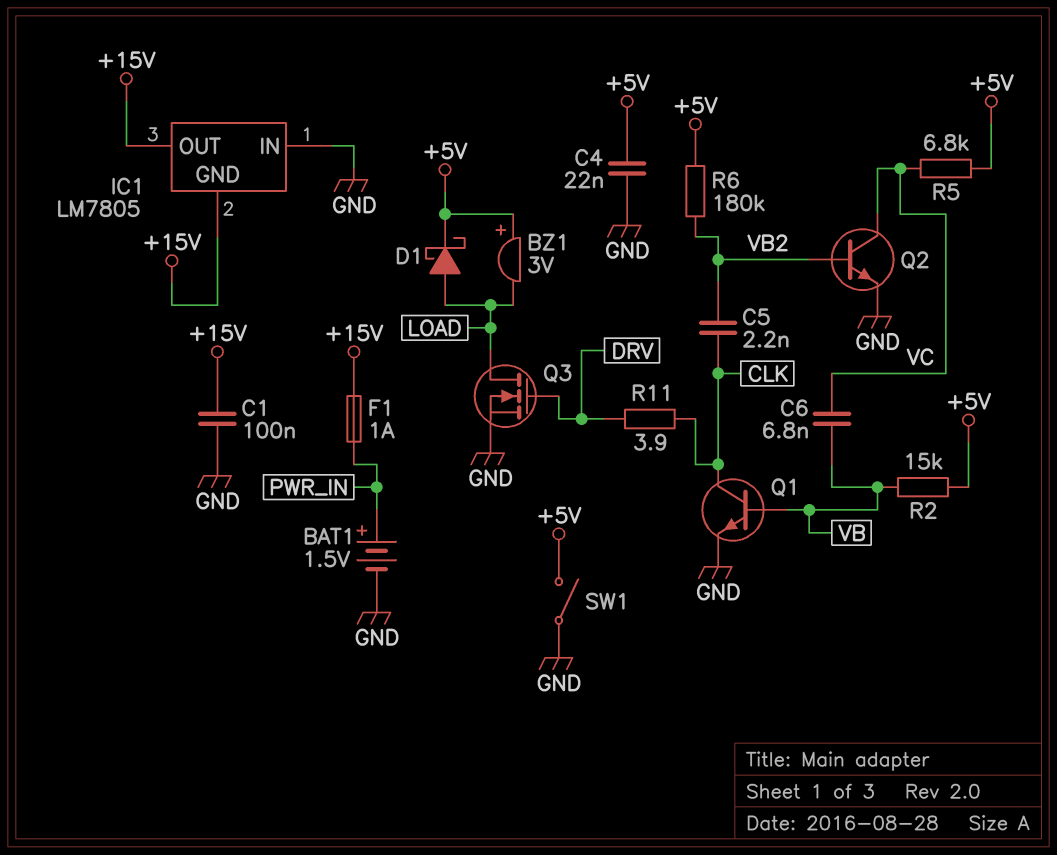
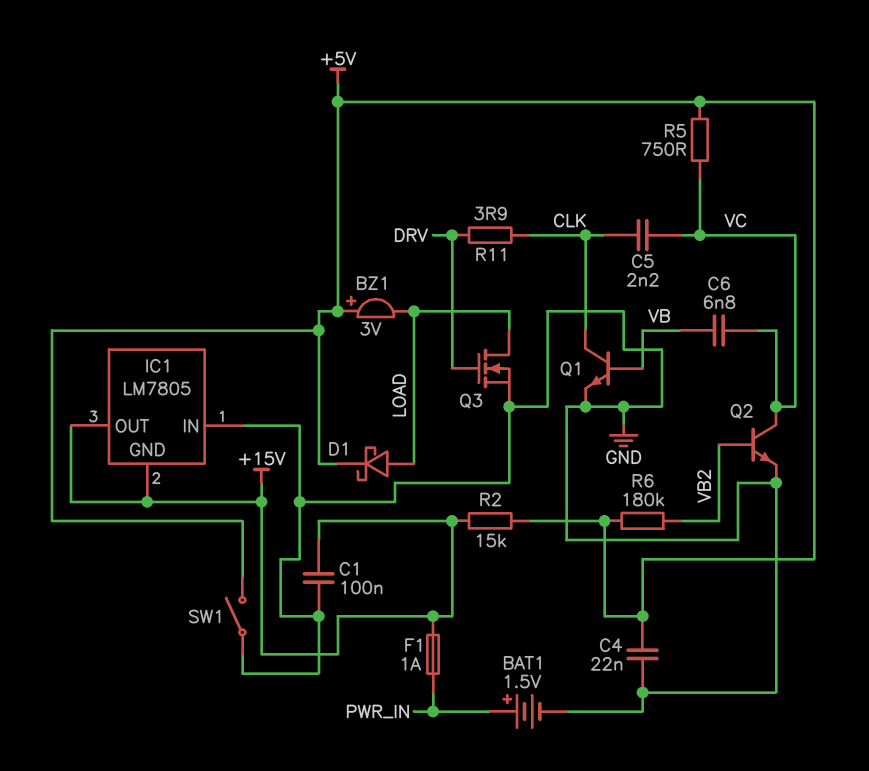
C5: 2.2nF (CLK, VB2) -> 2.2nF (CLK, VC)
R2: 15k (+5V, VB) -> 15k (+5V, +15V)
R5: 6.8k (+5V, VC) -> 750 (+5V, VC)

